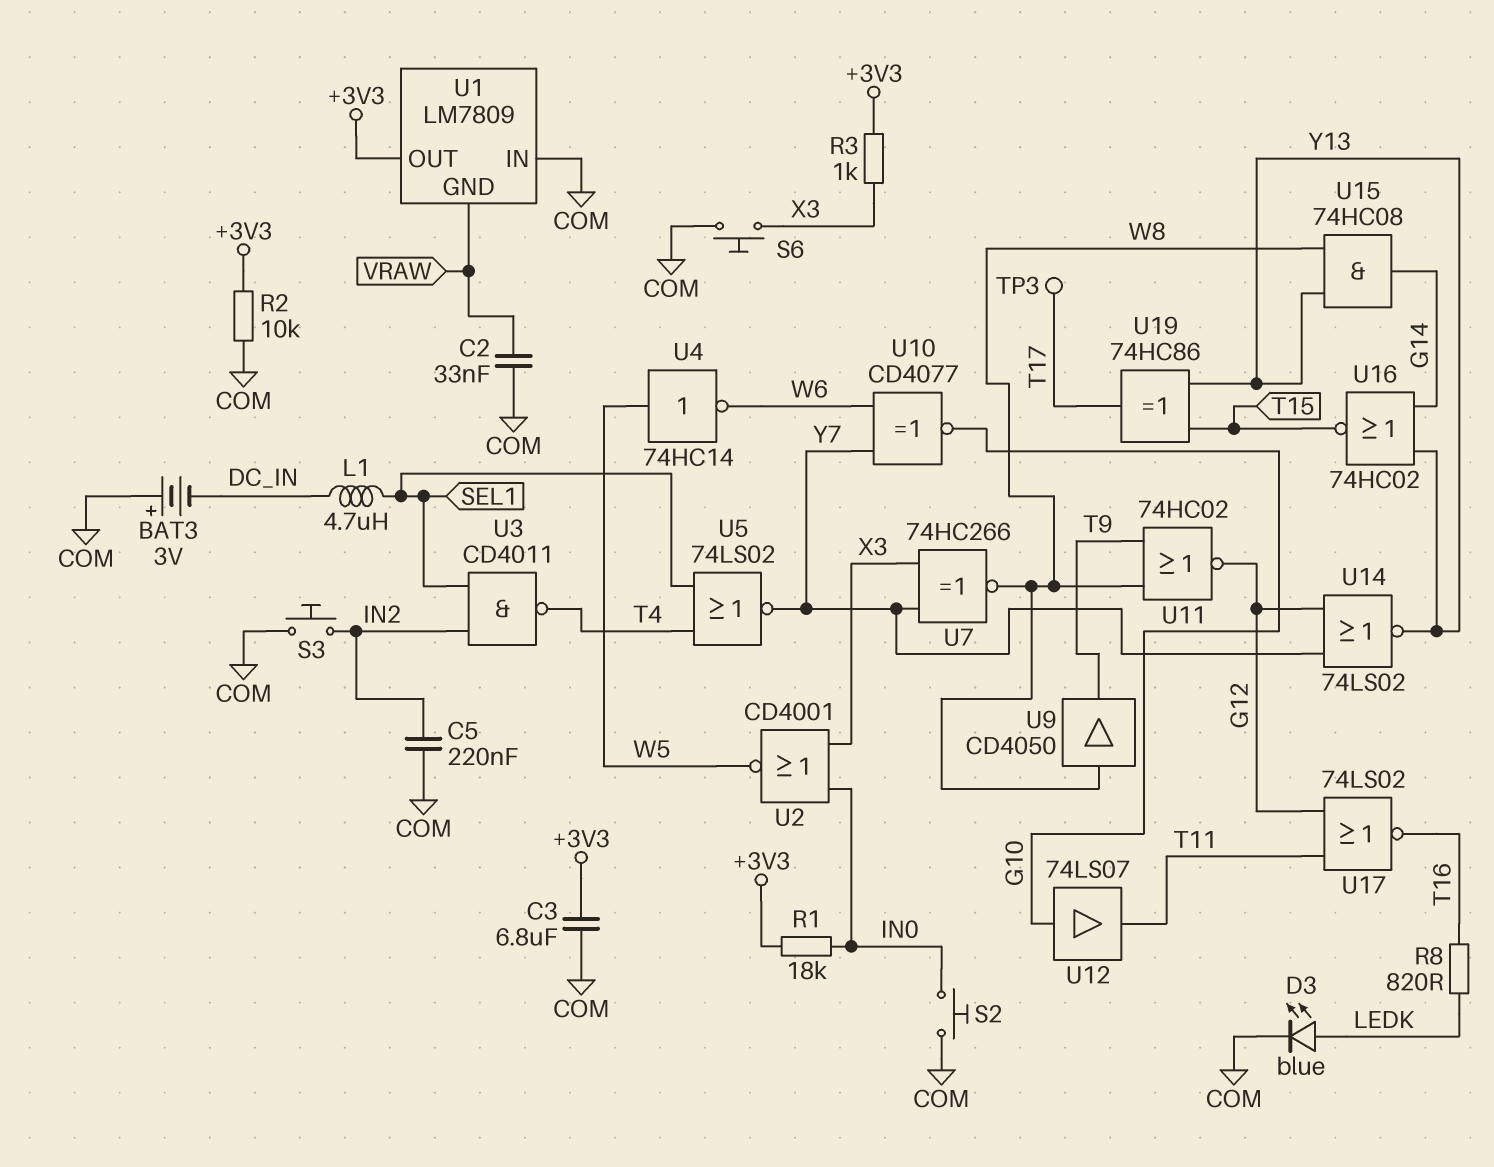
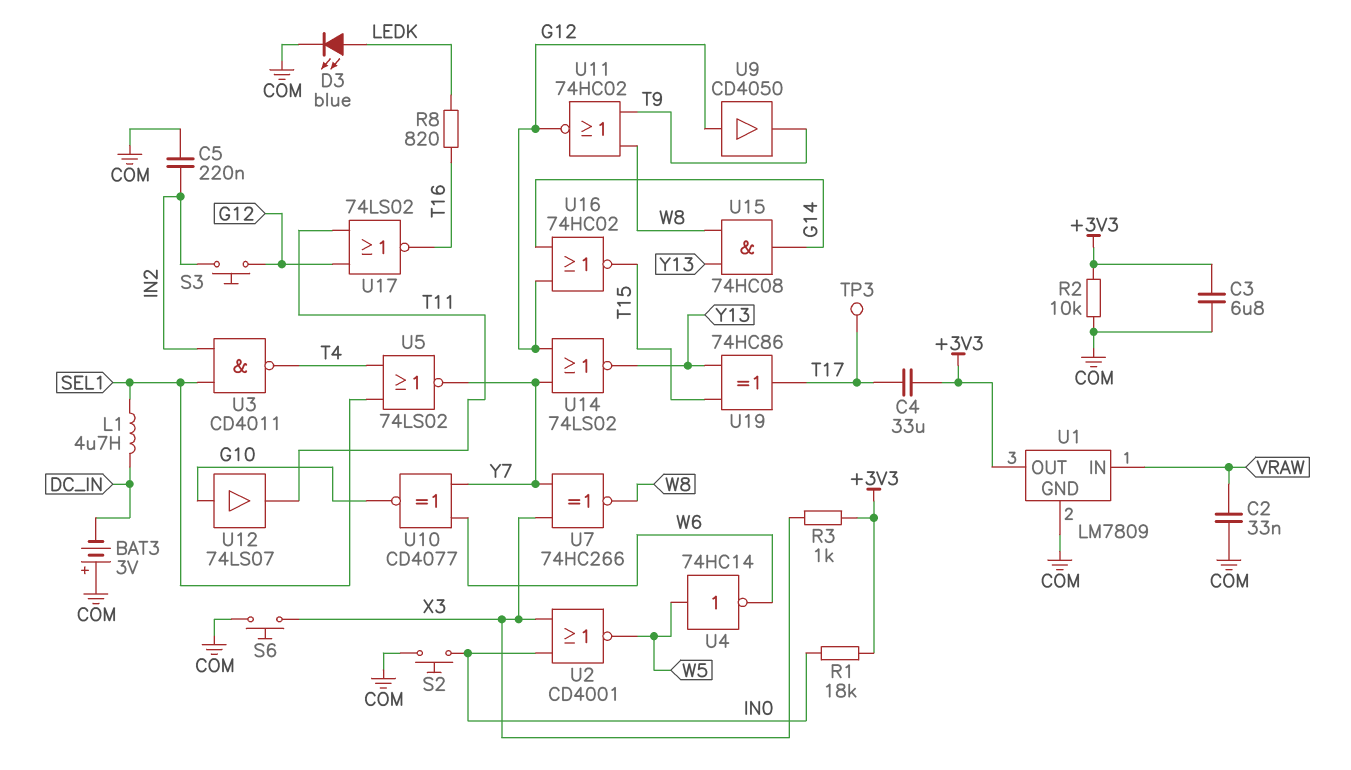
C4: none -> 33uF (+3V3, T17)
S3: button (COM, IN2) -> button (G12, IN2)
U1 pin GND: VRAW -> COM
U1 pin IN: COM -> VRAW
U9: buffer CD4050 (in W8, out T9) -> buffer CD4050 (in G12, out T9)
U16: NOR 74HC02 (in G14, in Y13, out T15) -> NOR 74HC02 (in G12, in G14, out T15)

